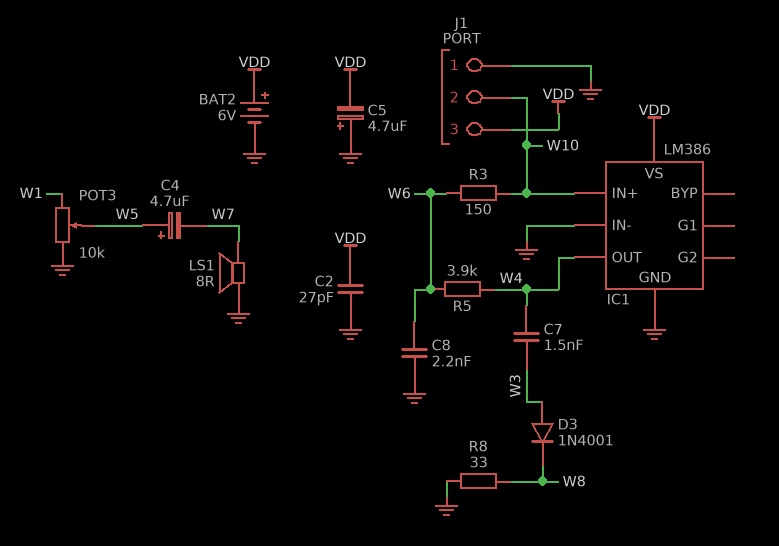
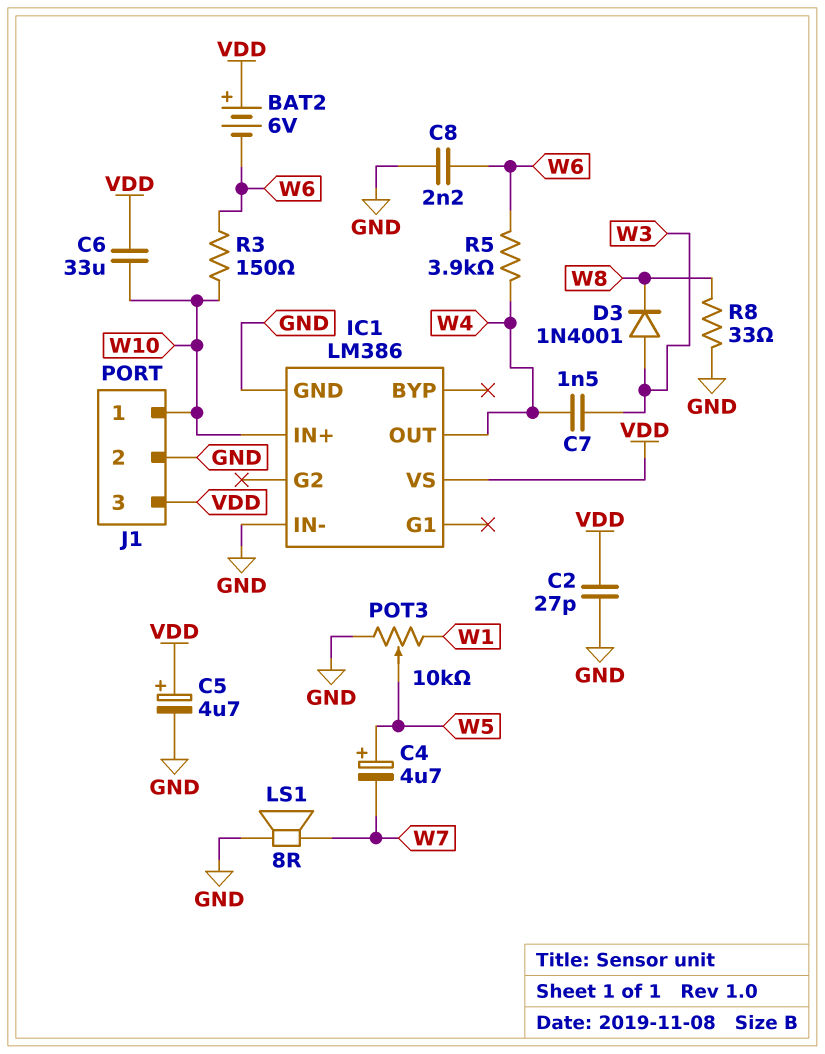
BAT2: 6V (plus VDD, minus GND) -> 6V (plus VDD, minus W6)
C5: 4.7uF (plus GND, minus VDD) -> 4.7uF (plus VDD, minus GND)
C6: none -> 33uF (VDD, W10)
J1 pin 1: GND -> W10
J1 pin 2: W10 -> GND

